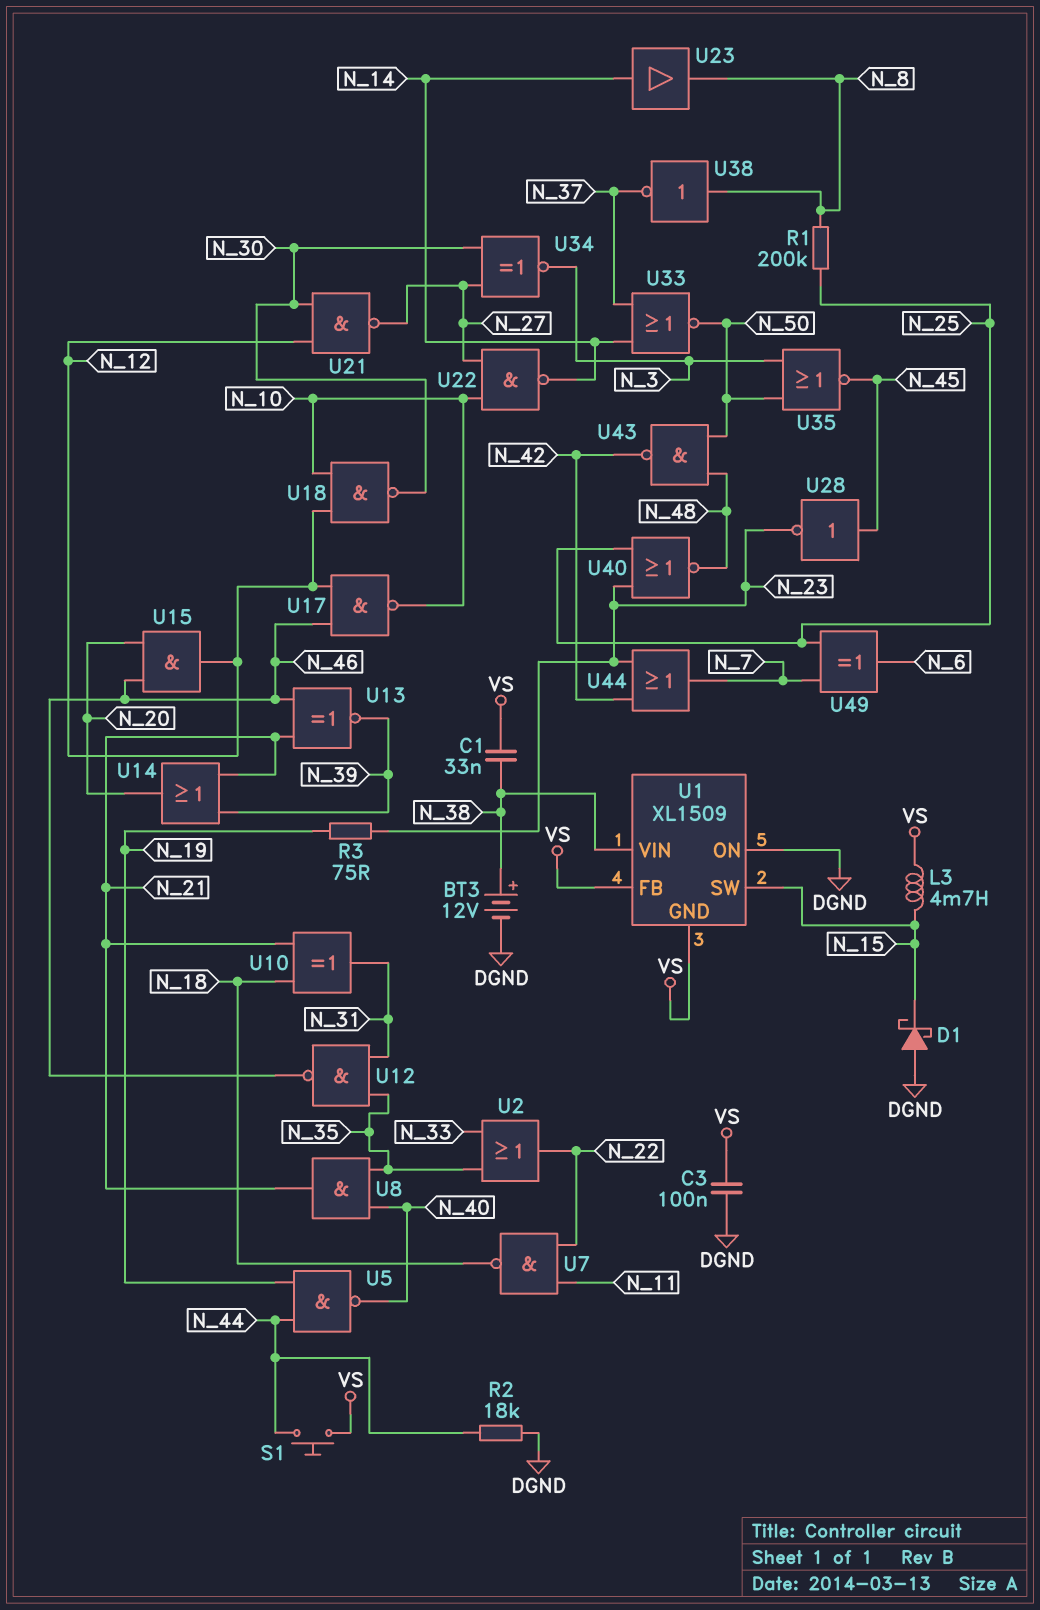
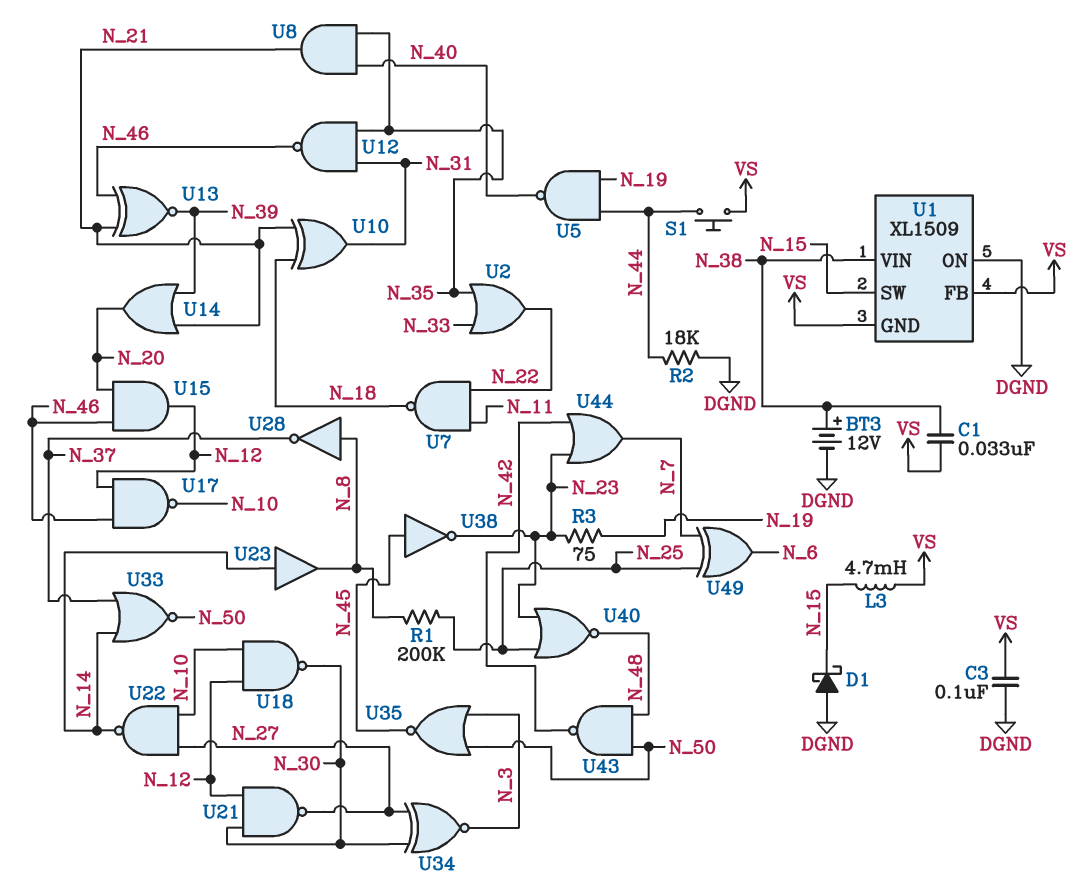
U28: NOT (in N_45, out N_23) -> NOT (in N_8, out N_37)
U38: NOT (in N_8, out N_37) -> NOT (in N_45, out N_23)

